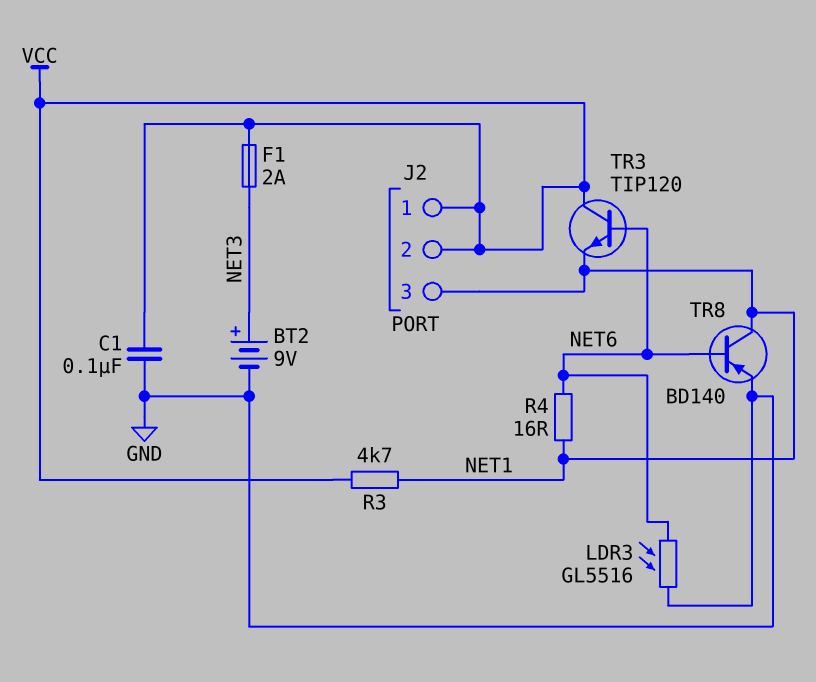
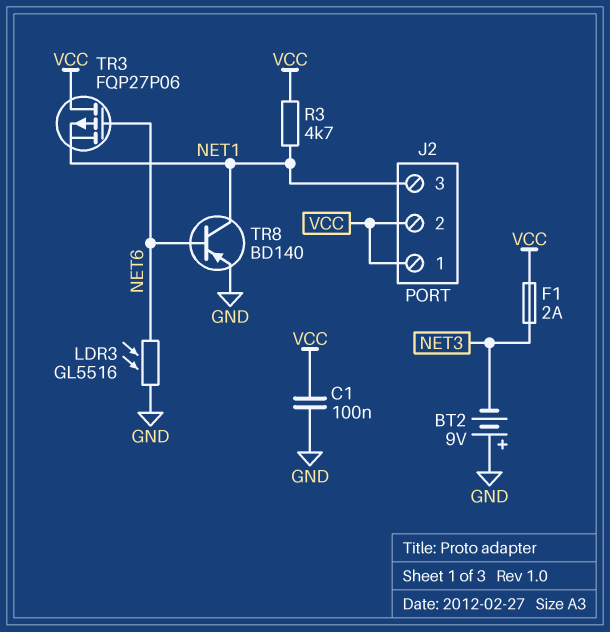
BT2: 9V (plus NET3, minus GND) -> 9V (plus GND, minus NET3)
R4: 16 (NET1, NET6) -> none
TR3: NPN TIP120 (B NET6, C VCC, E NET1) -> PMOS FQP27P06 (G NET6, D VCC, S NET1)

